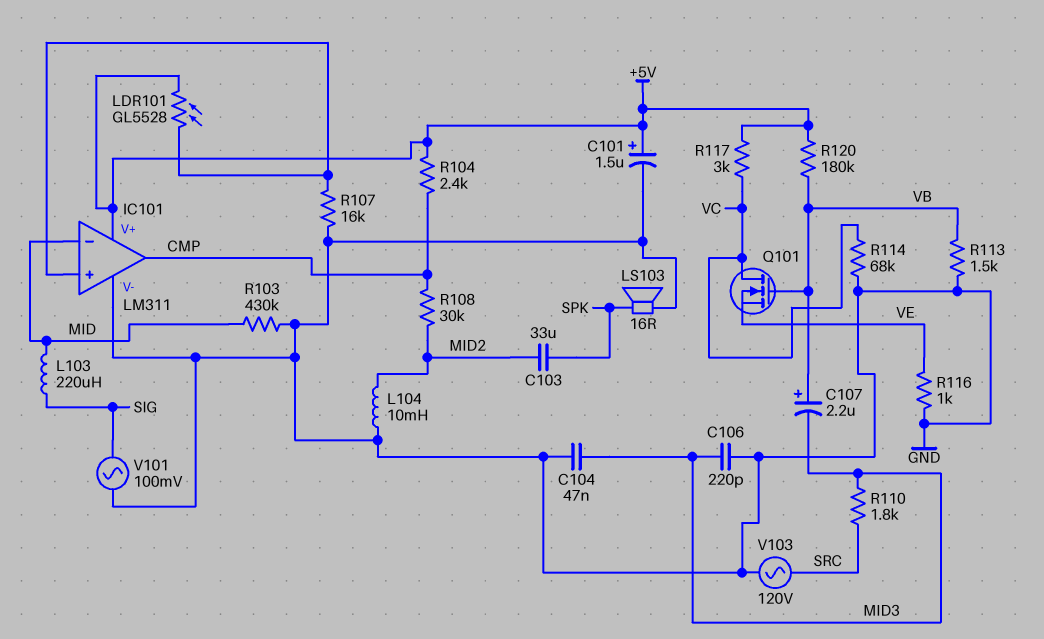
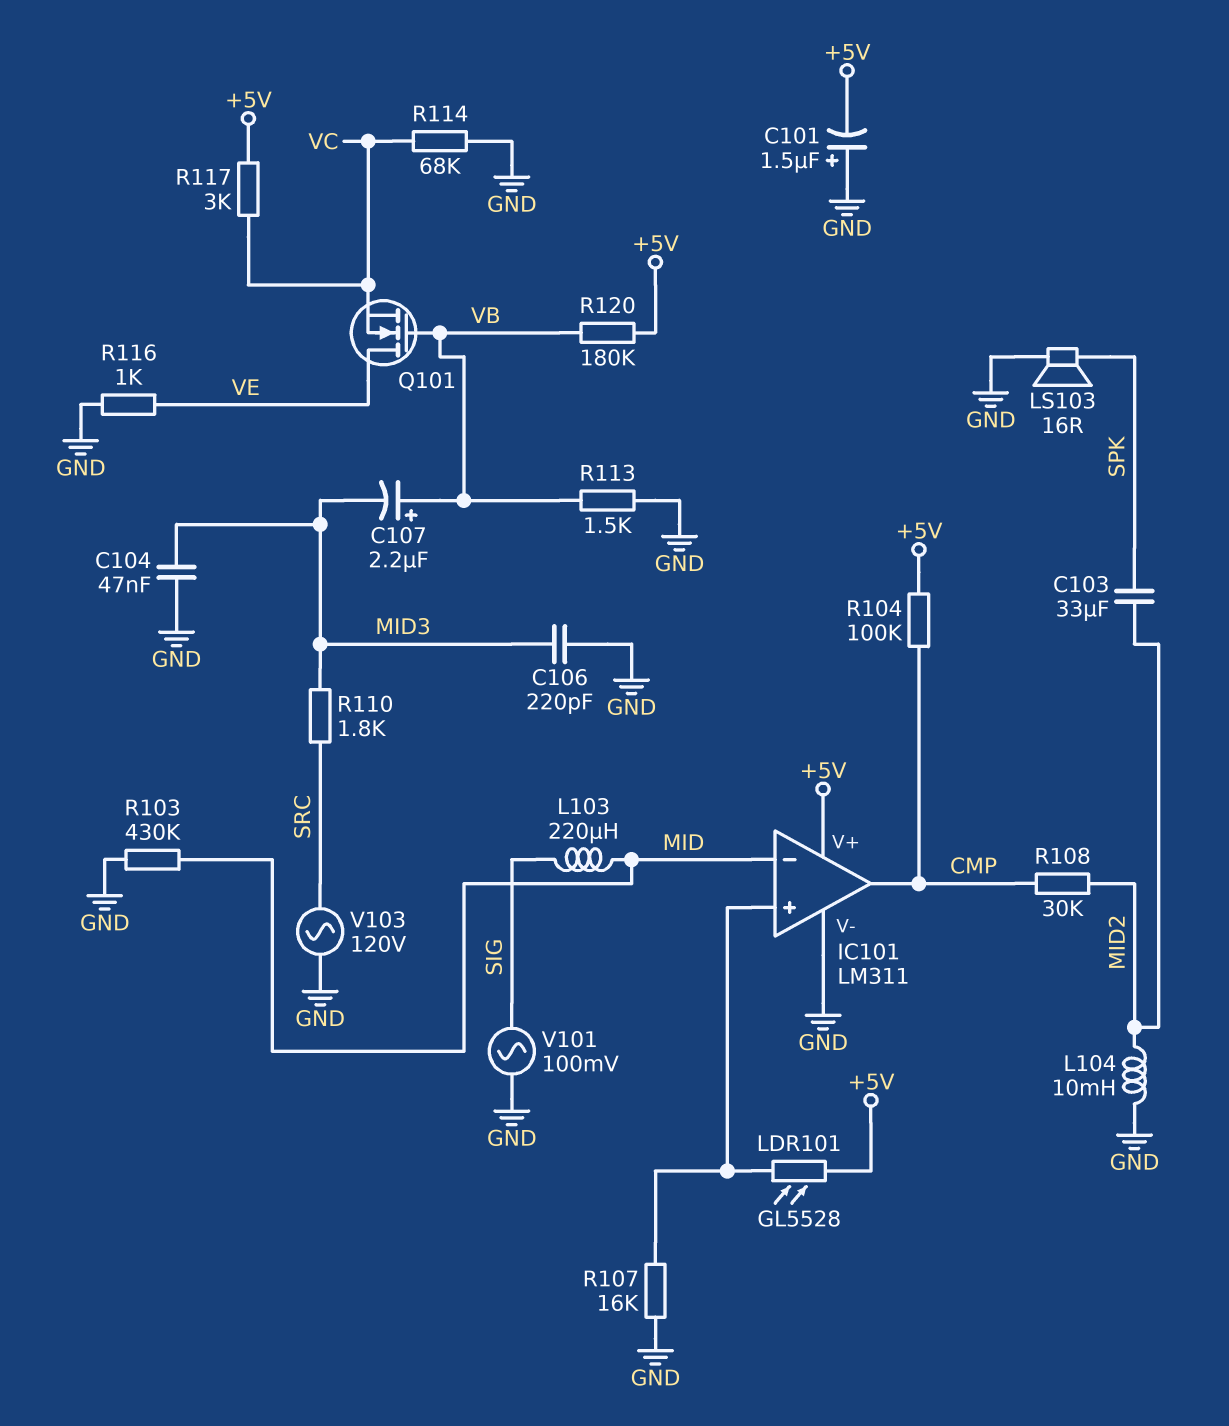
C101: 1.5uF (plus +5V, minus GND) -> 1.5uF (plus GND, minus +5V)
Q101: NMOS (G VB, D VC, S VE) -> NMOS (G VB, D VE, S VC)
R104: 2.4k (+5V, CMP) -> 100k (+5V, CMP)

